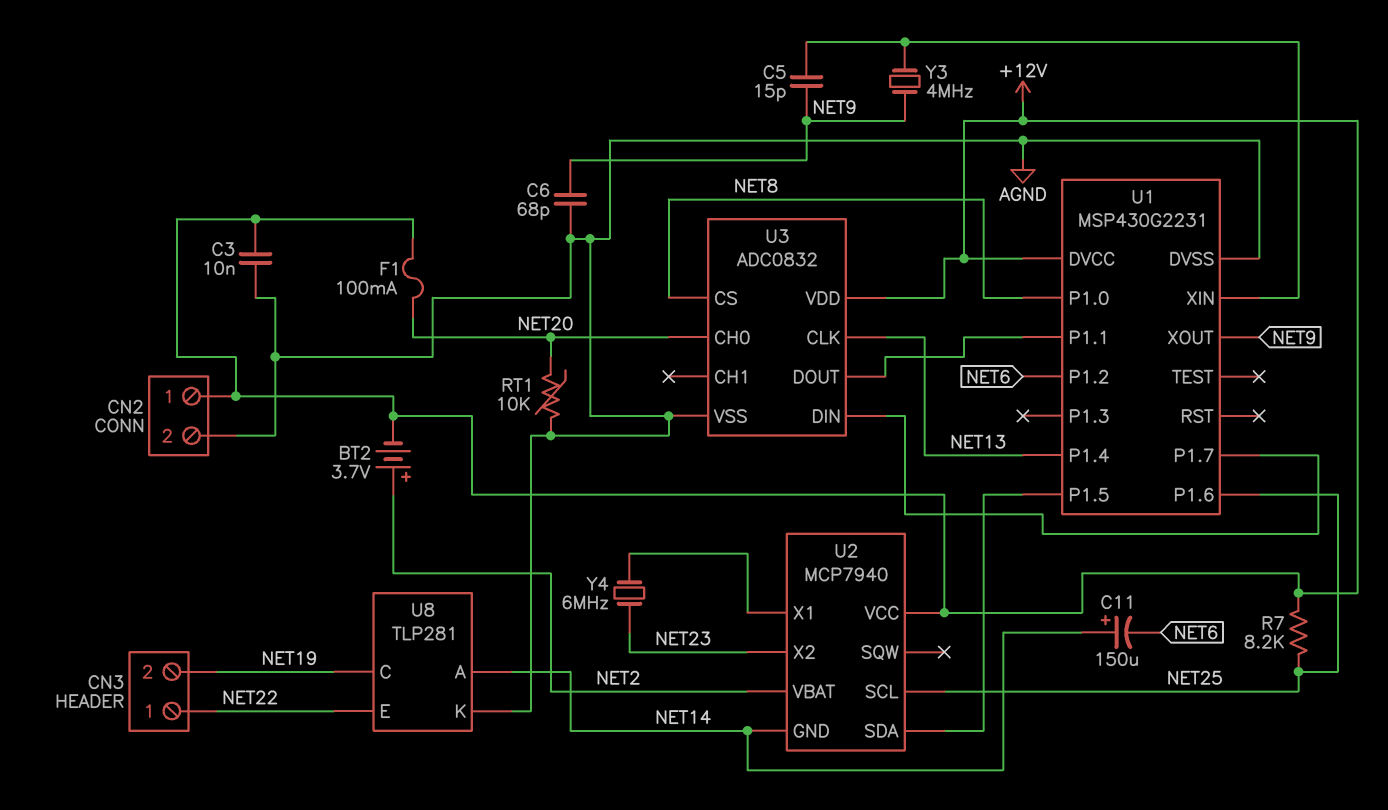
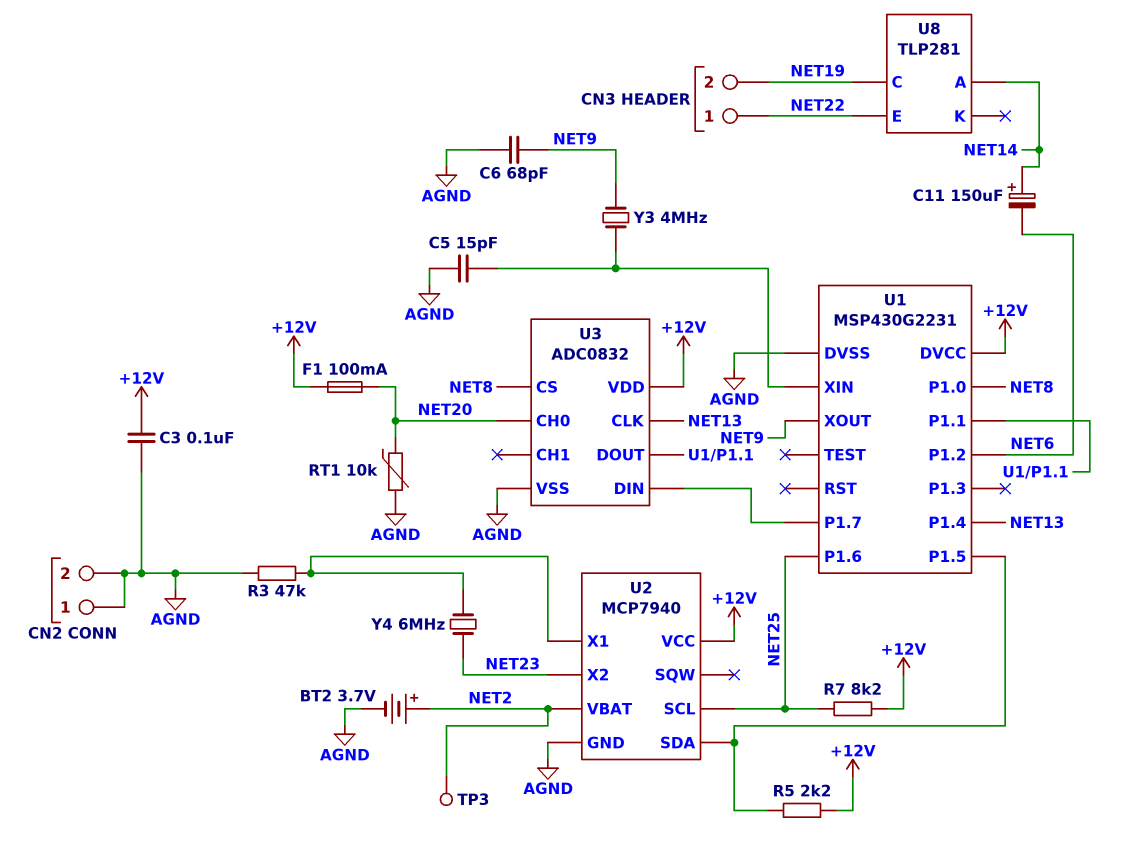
BT2: 3.7V (plus NET2, minus +12V) -> 3.7V (plus NET2, minus AGND)
C3: 10nF (+12V, AGND) -> 100nF (+12V, AGND)
C5: 15pF (NET9, U1/XIN) -> 15pF (AGND, U1/XIN)
CN2 pin 1: +12V -> AGND
R3: none -> 47k (AGND, U2/X1)
R5: none -> 2.2k (+12V, U1/P1.5)
TP3: none -> test point (NET2)
U2 pin GND: NET14 -> AGND
U8 pin K: AGND -> none

